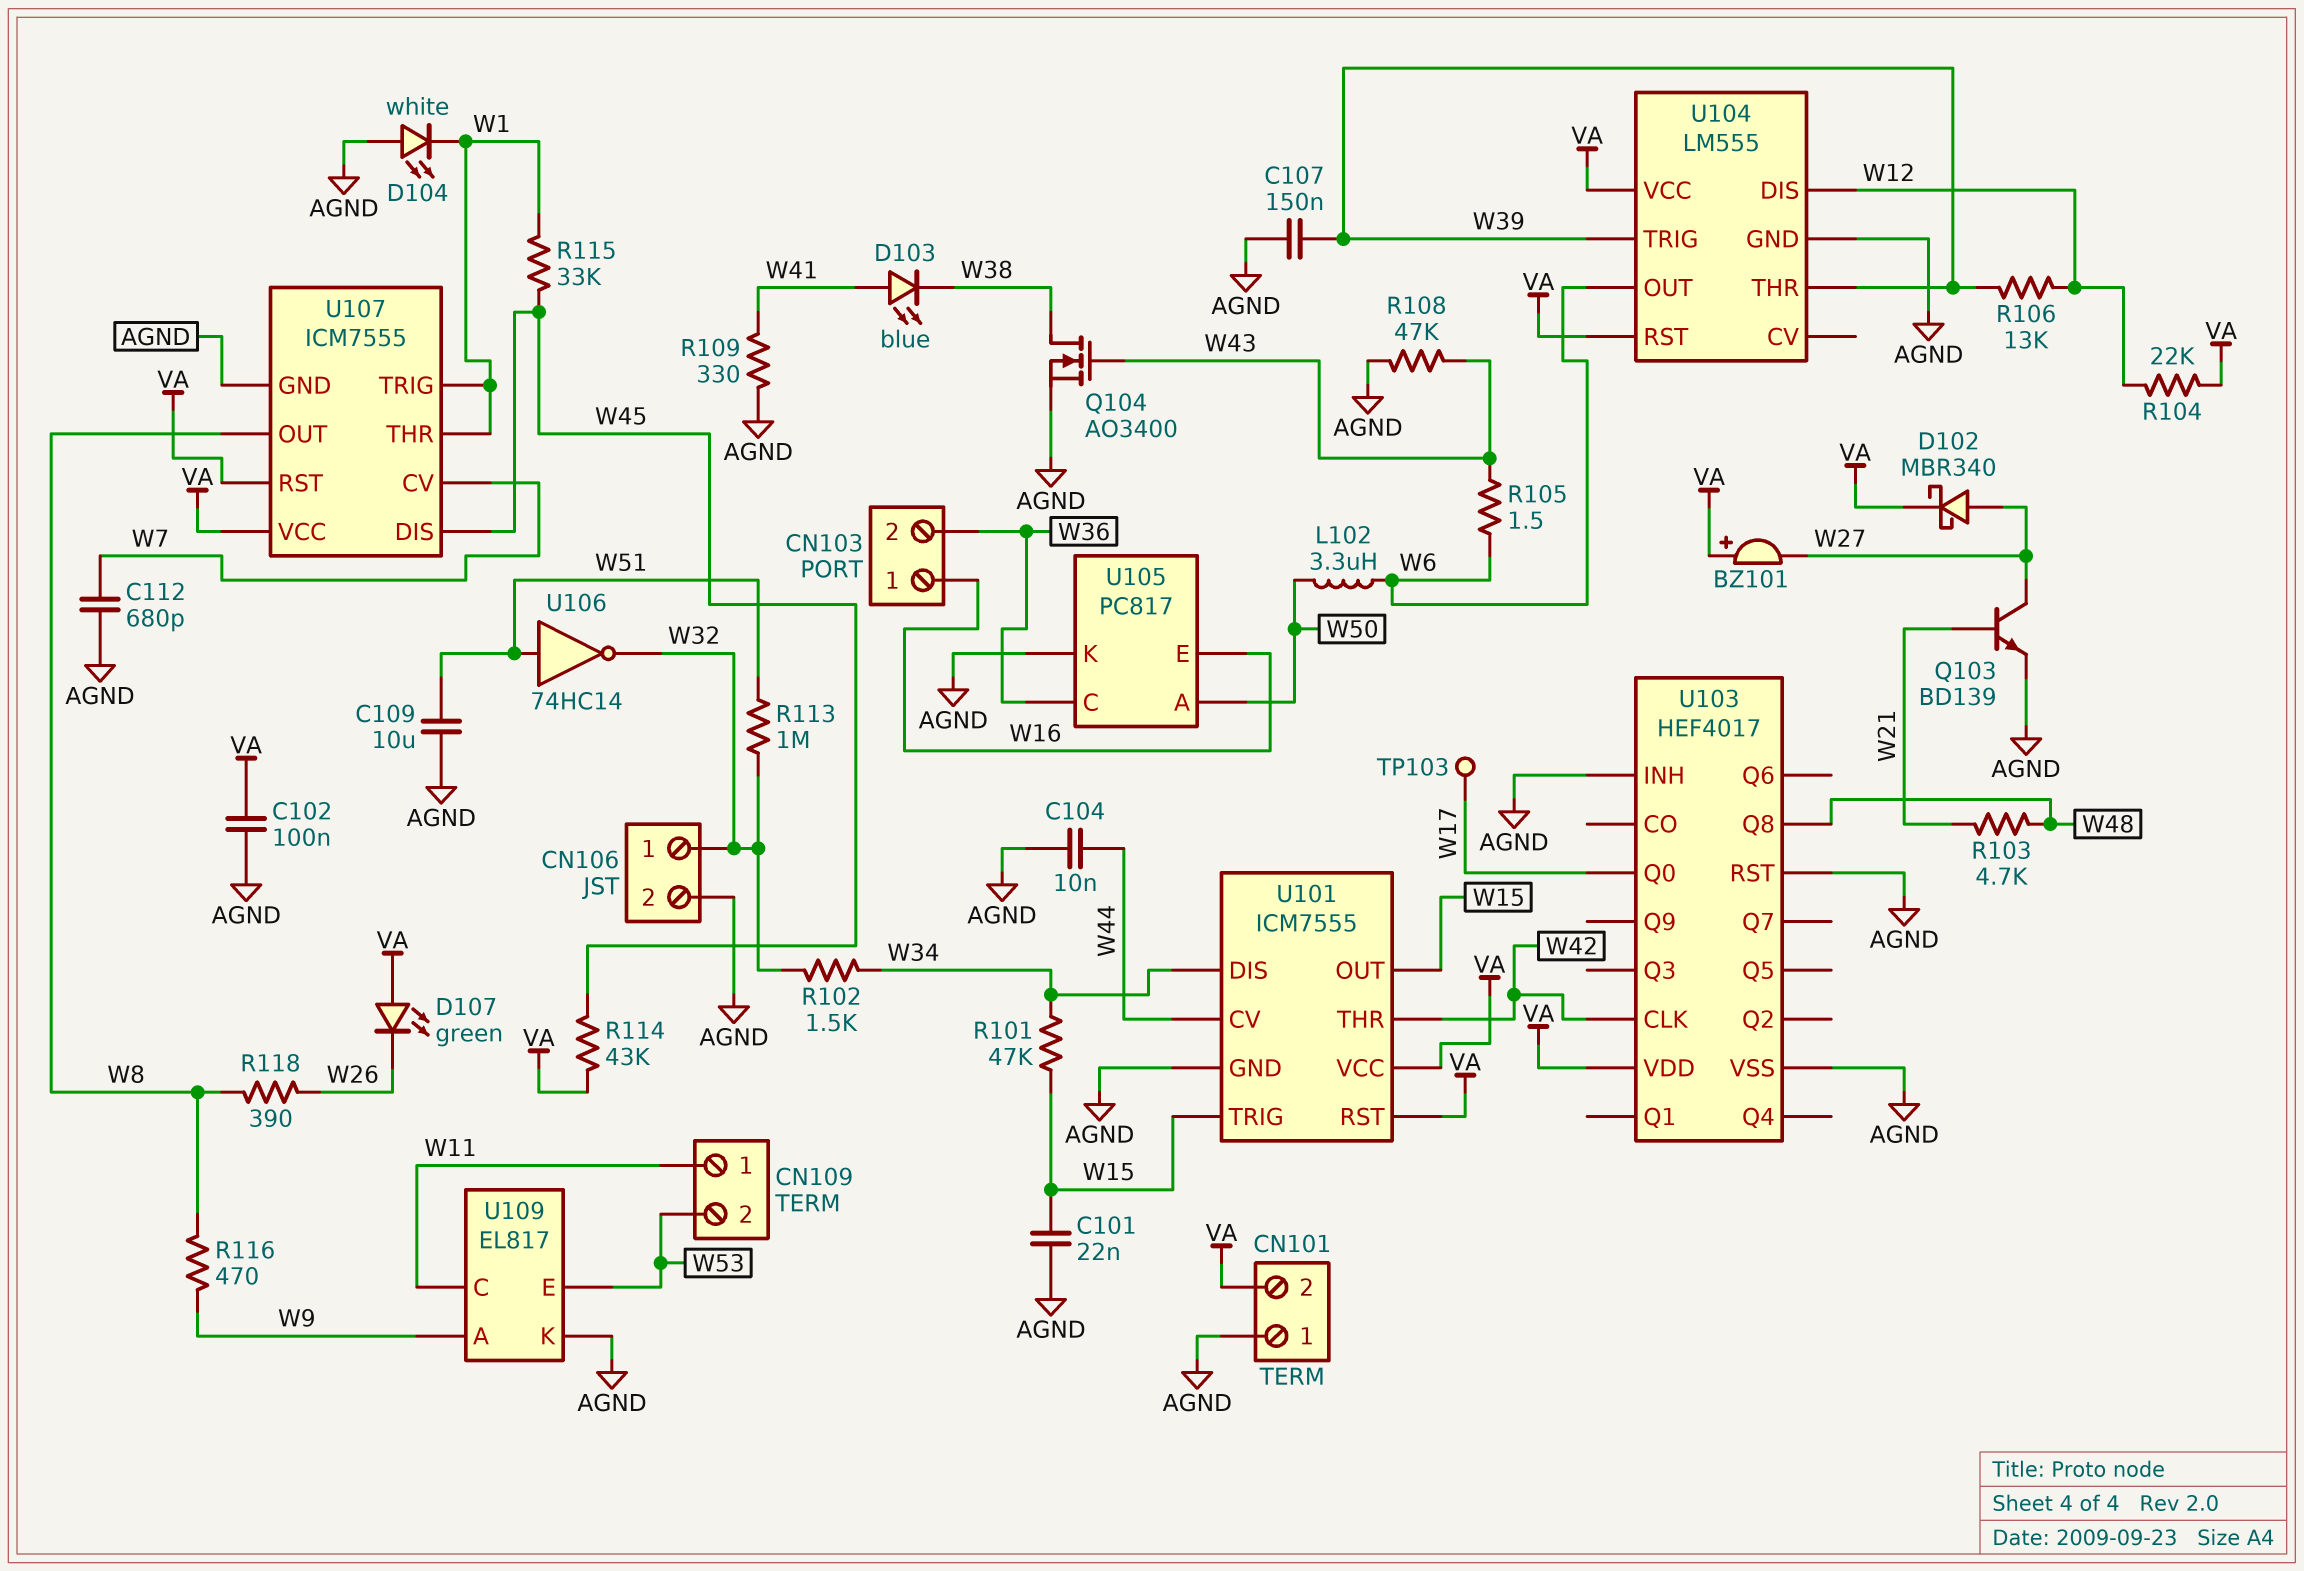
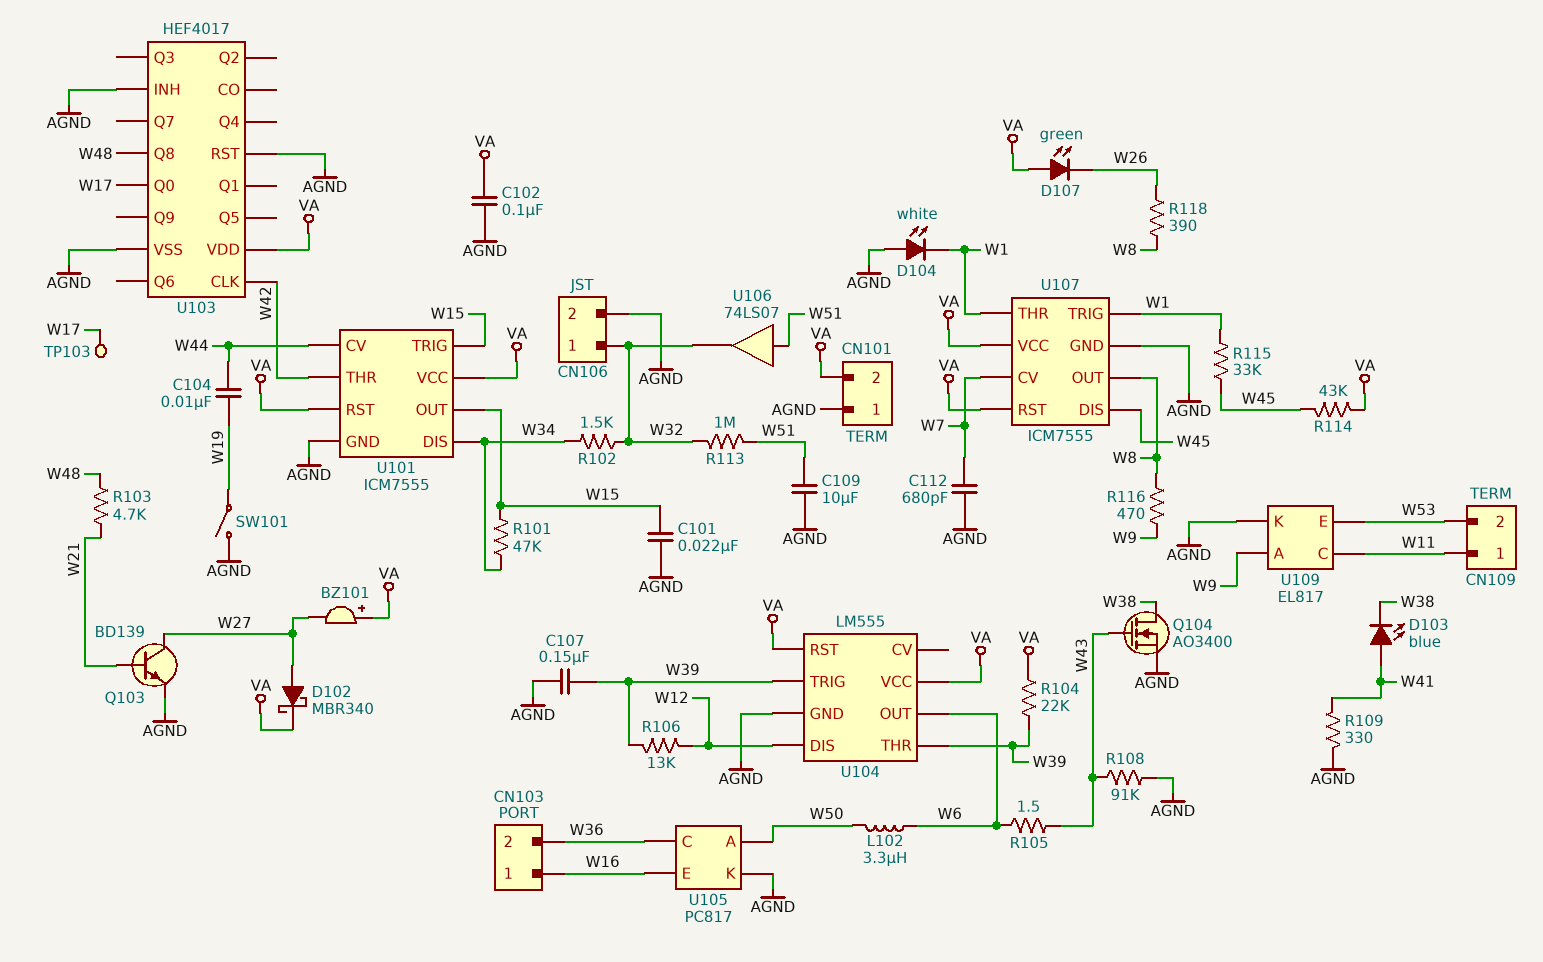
C104: 10nF (AGND, W44) -> 10nF (W19, W44)
R104: 22k (VA, W12) -> 22k (VA, W39)
R108: 47k (AGND, W43) -> 91k (AGND, W43)
SW101: none -> switch (AGND, W19)
U106: NOT 74HC14 (in W51, out W32) -> buffer 74LS07 (in W51, out W32)

